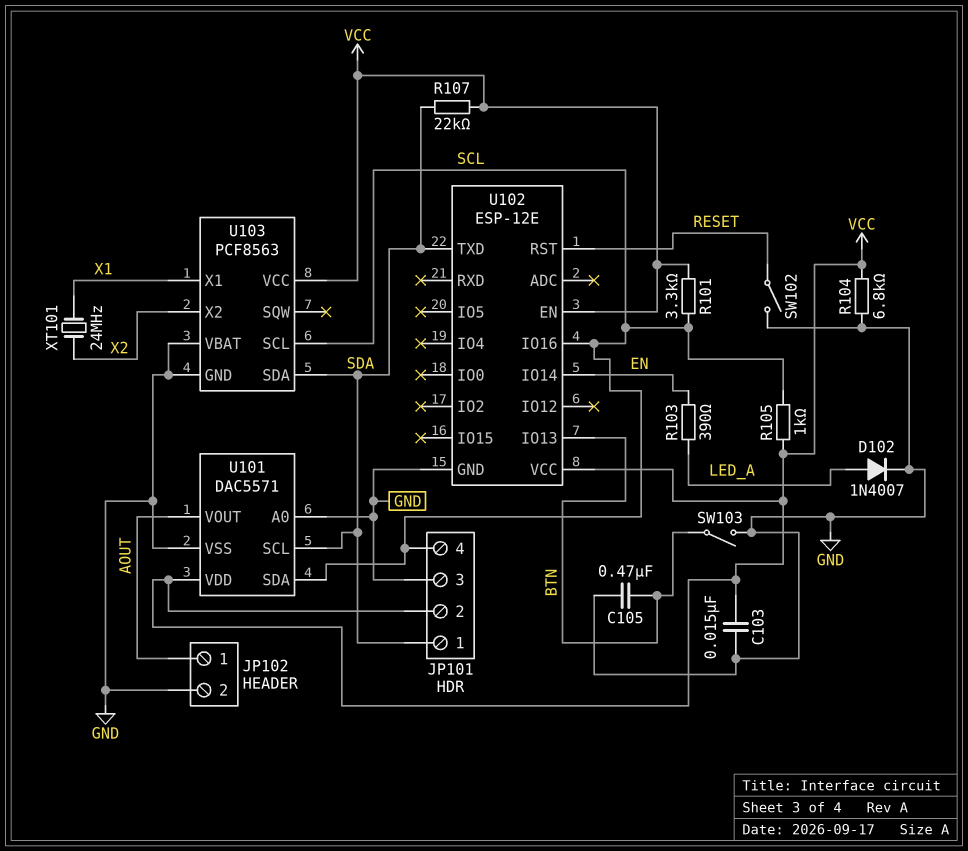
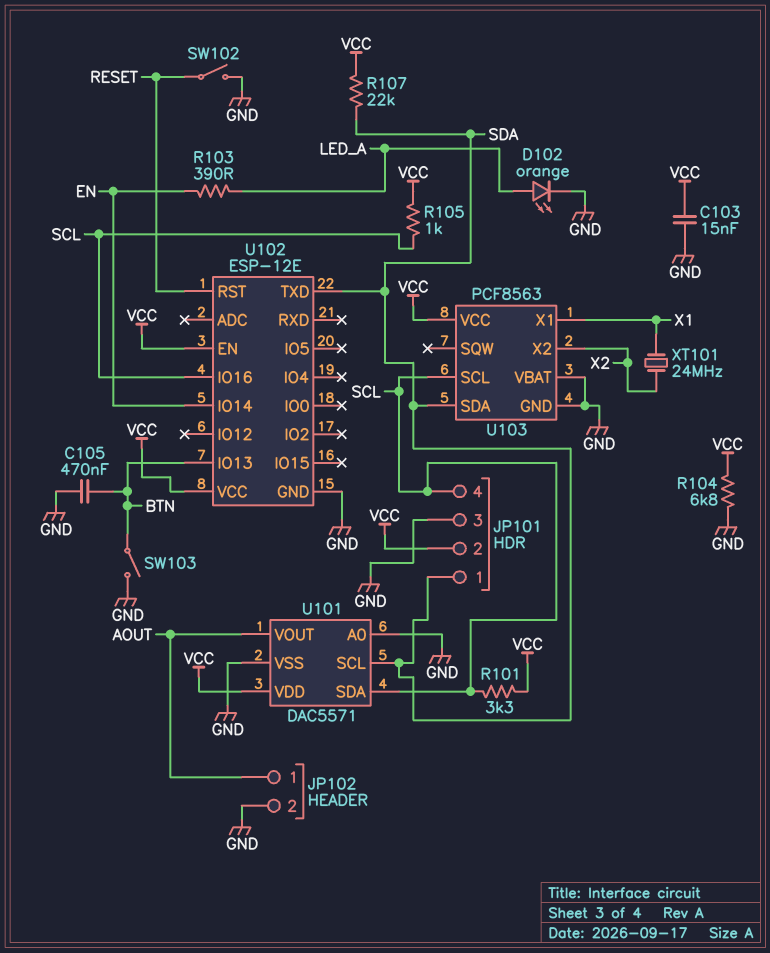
D102: diode 1N4007 (A LED_A, K GND) -> LED orange (A LED_A, K GND)

